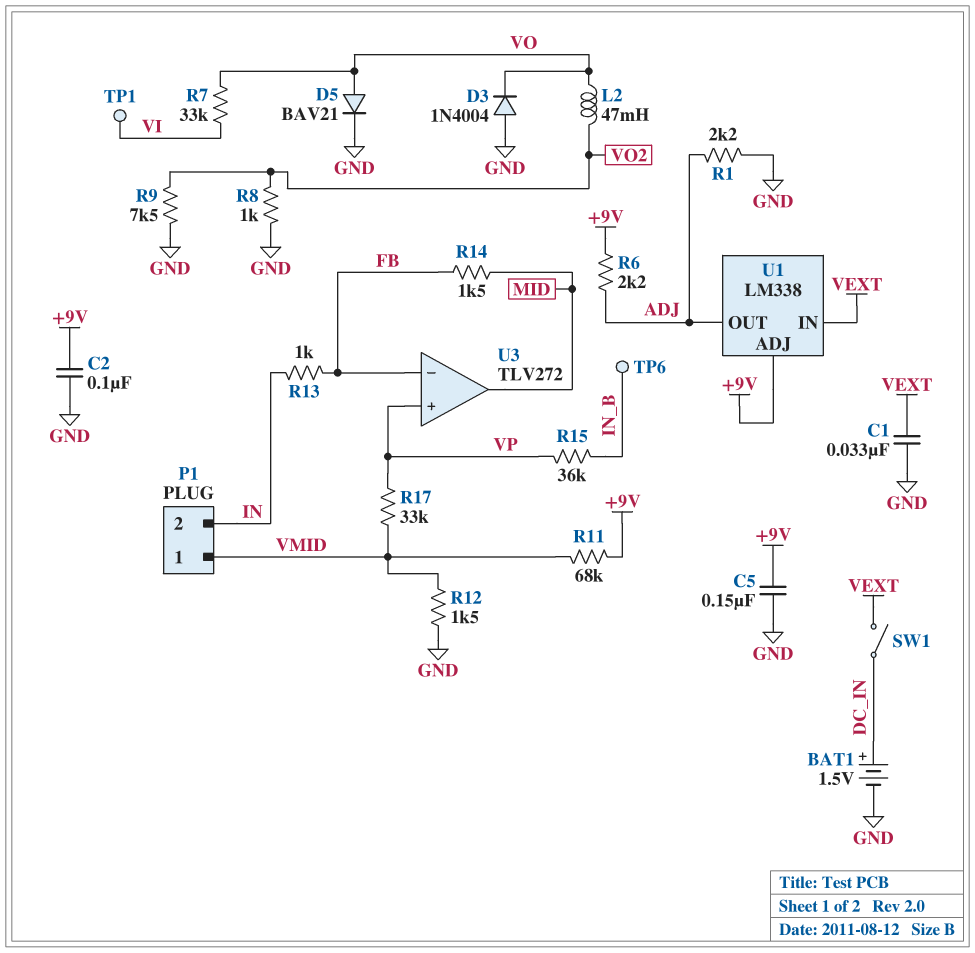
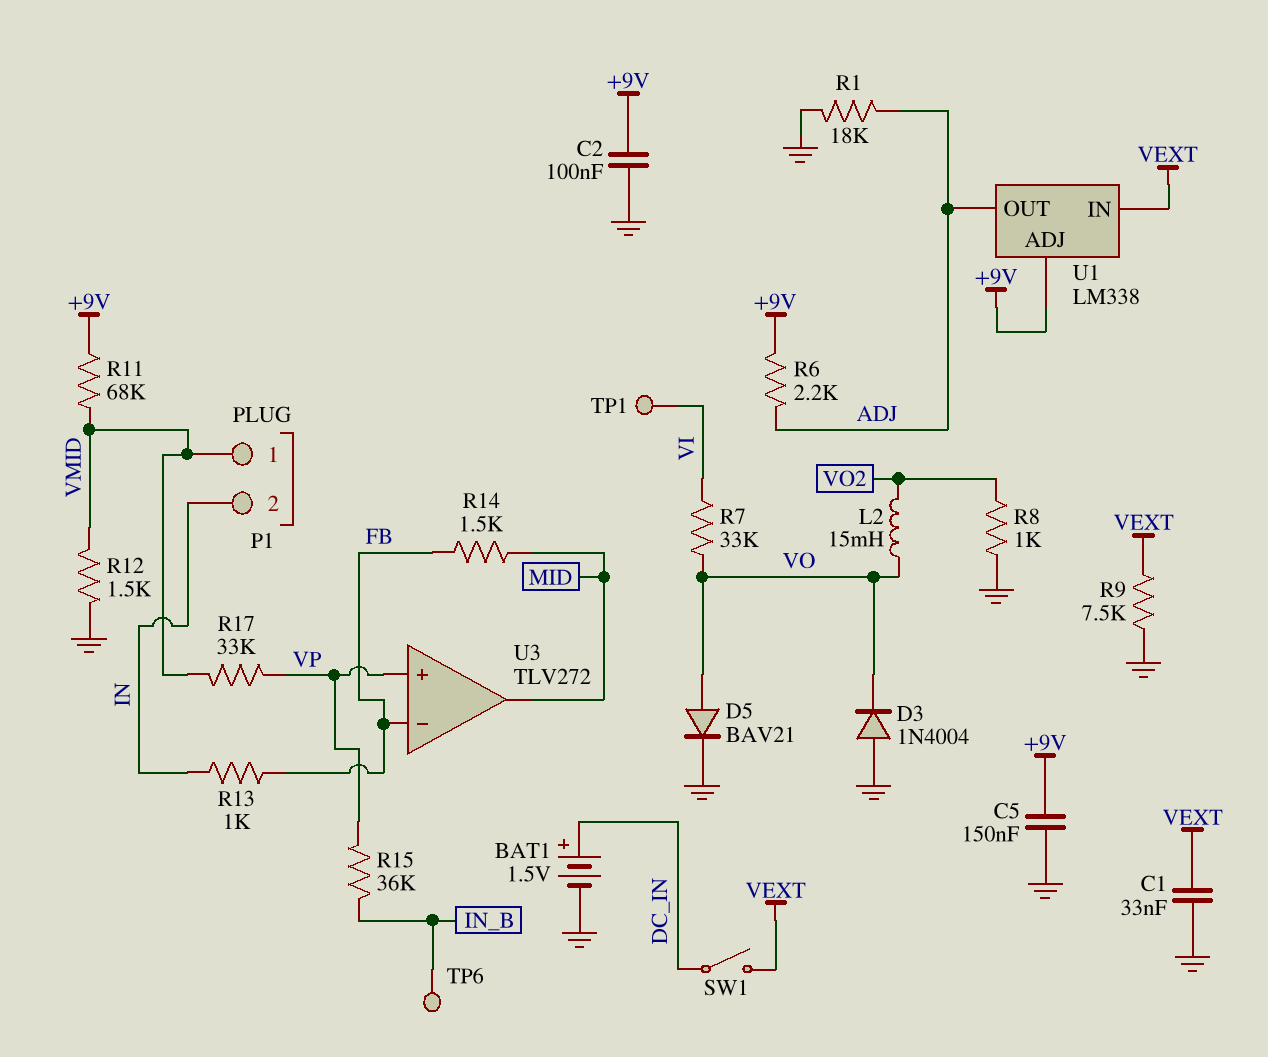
L2: 47mH (VO, VO2) -> 15mH (VO, VO2)
R1: 2.2k (ADJ, GND) -> 18k (ADJ, GND)
R9: 7.5k (GND, VO2) -> 7.5k (GND, VEXT)

